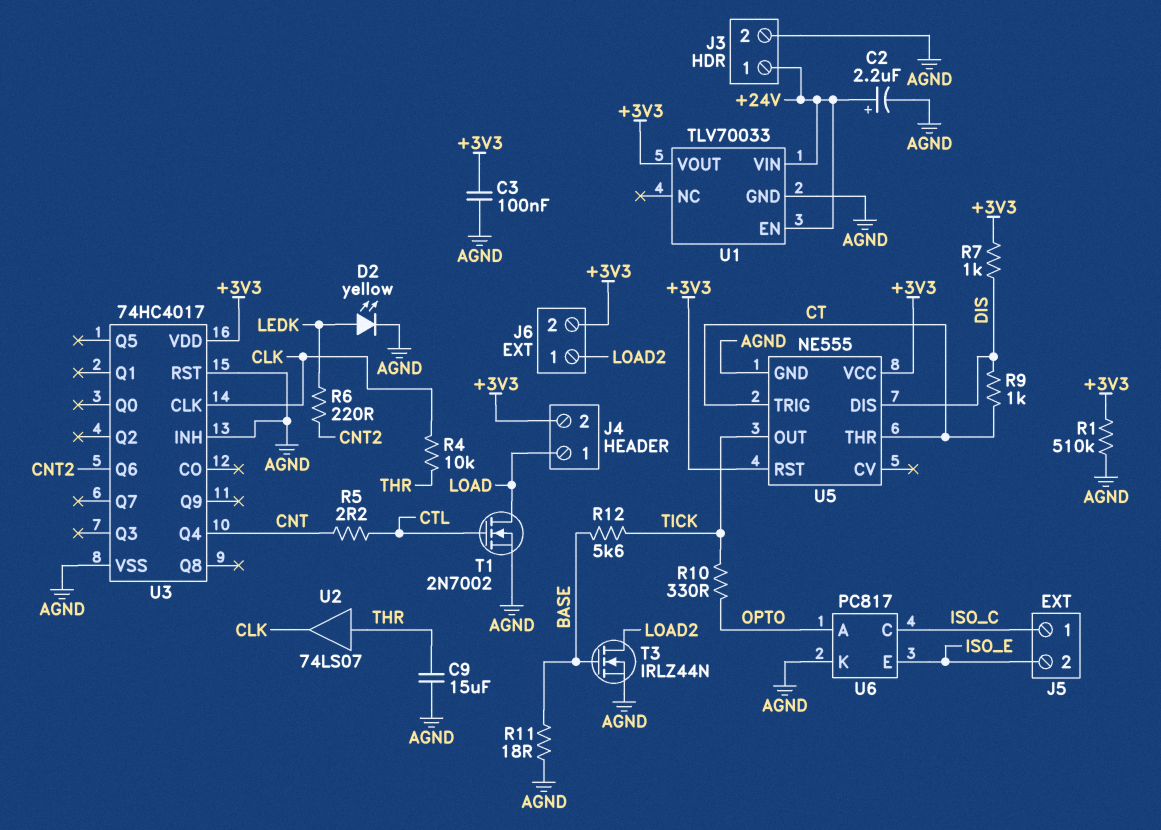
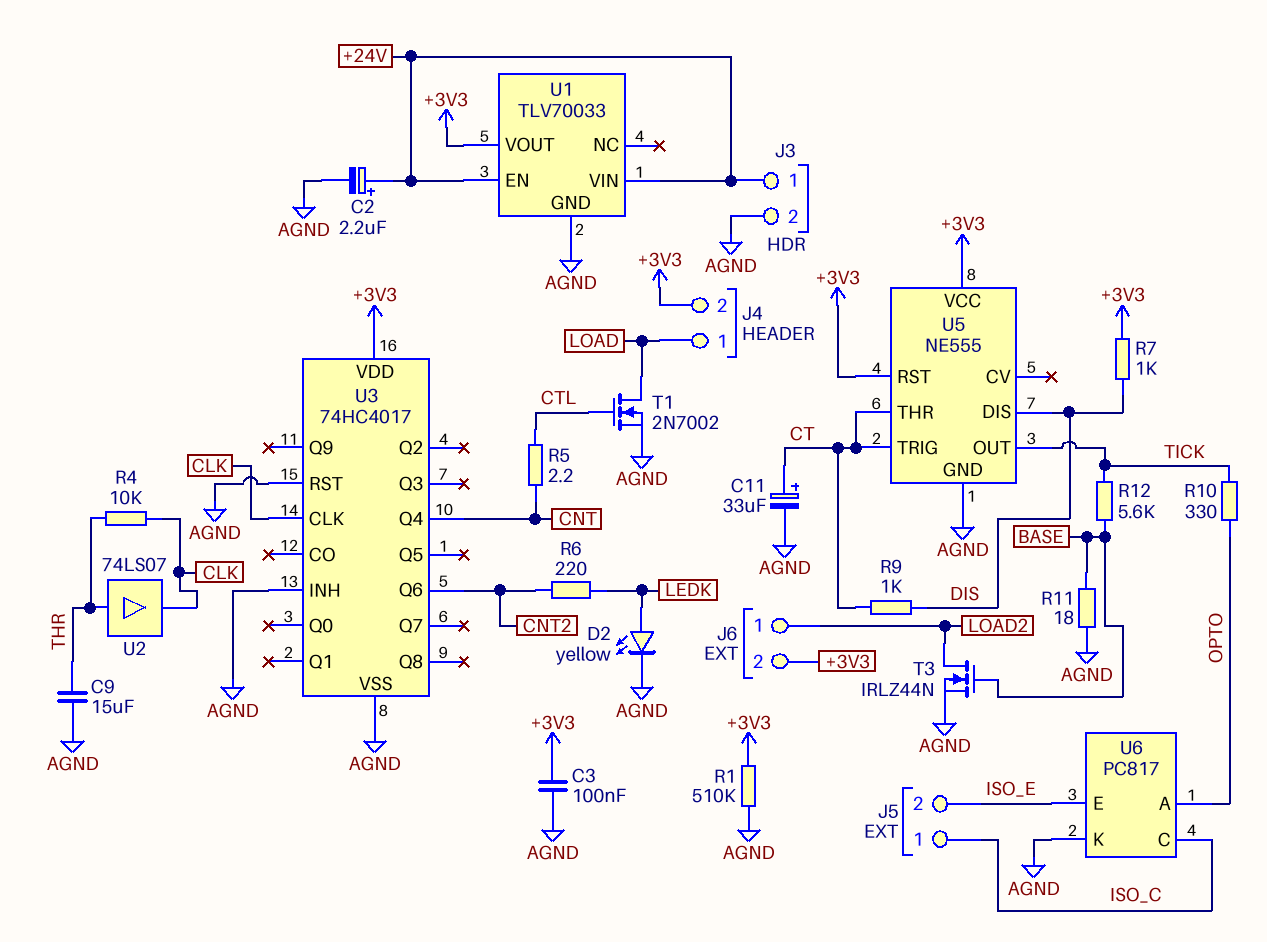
C11: none -> 33uF (plus CT, minus AGND)

